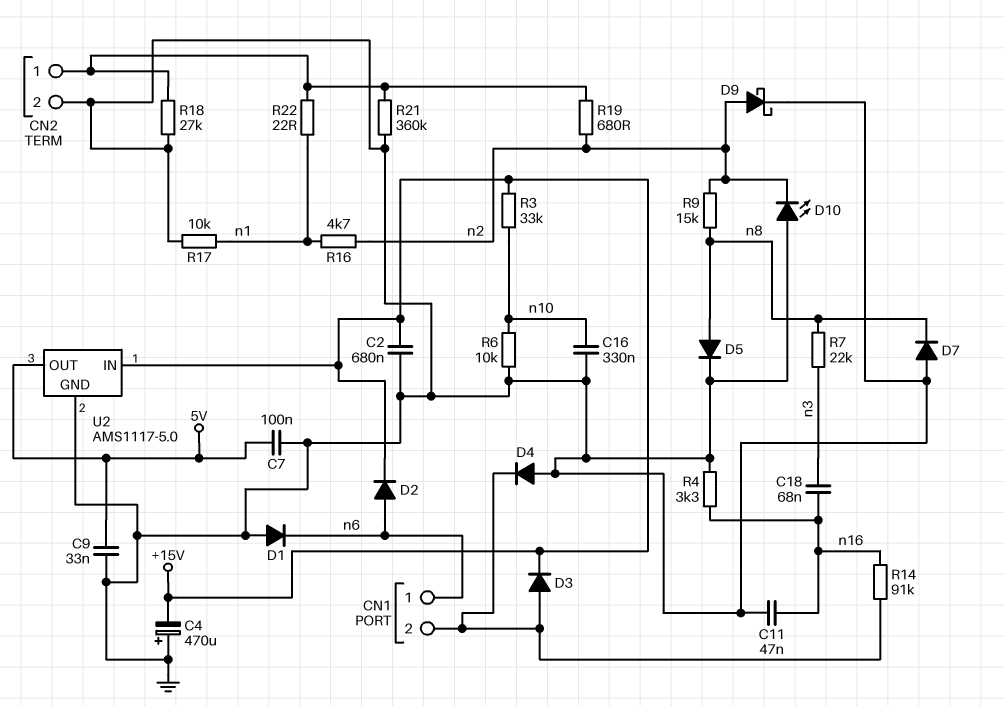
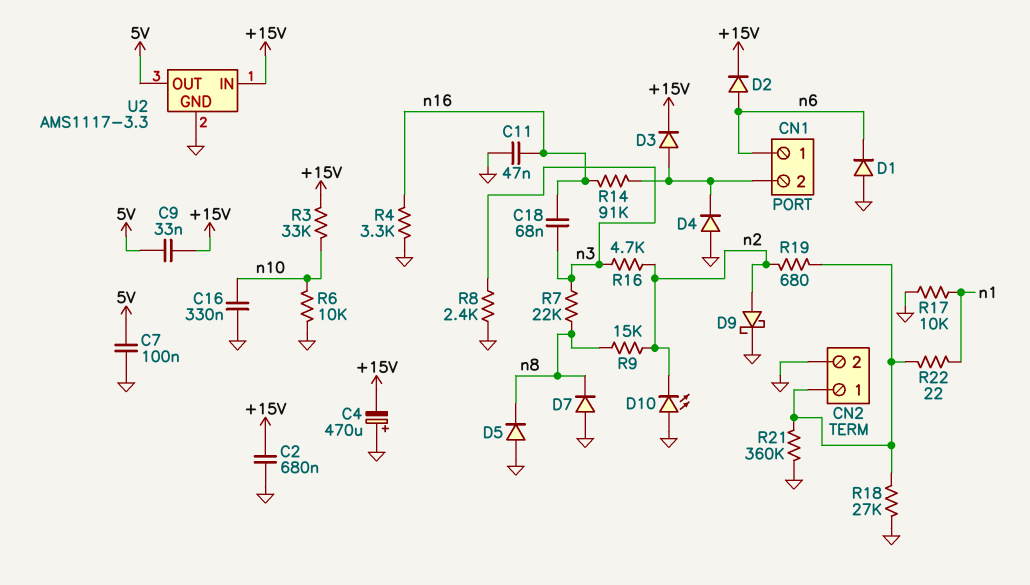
C9: 33nF (5V, GND) -> 33nF (+15V, 5V)
D5: diode (A n8, K GND) -> diode (A GND, K n8)
R8: none -> 2.4k (GND, n3)
R16: 4.7k (n1, n2) -> 4.7k (n2, n3)
U2: AMS1117-5.0 -> AMS1117-3.3

